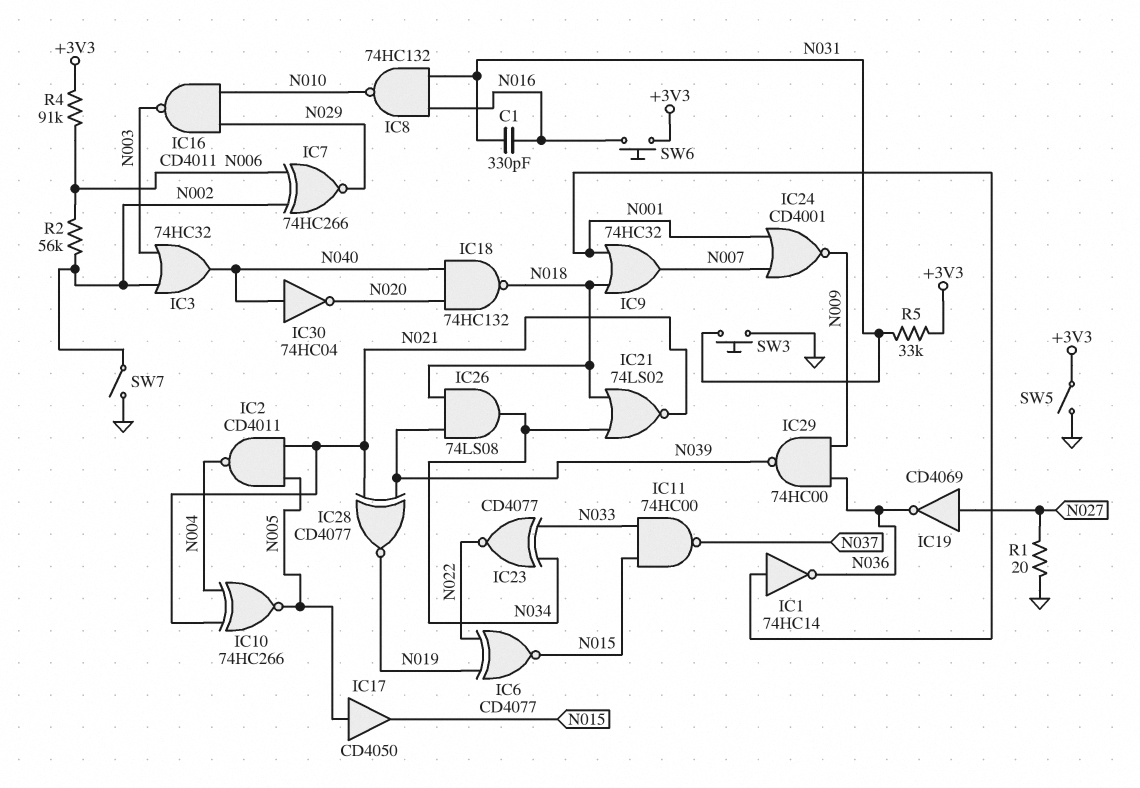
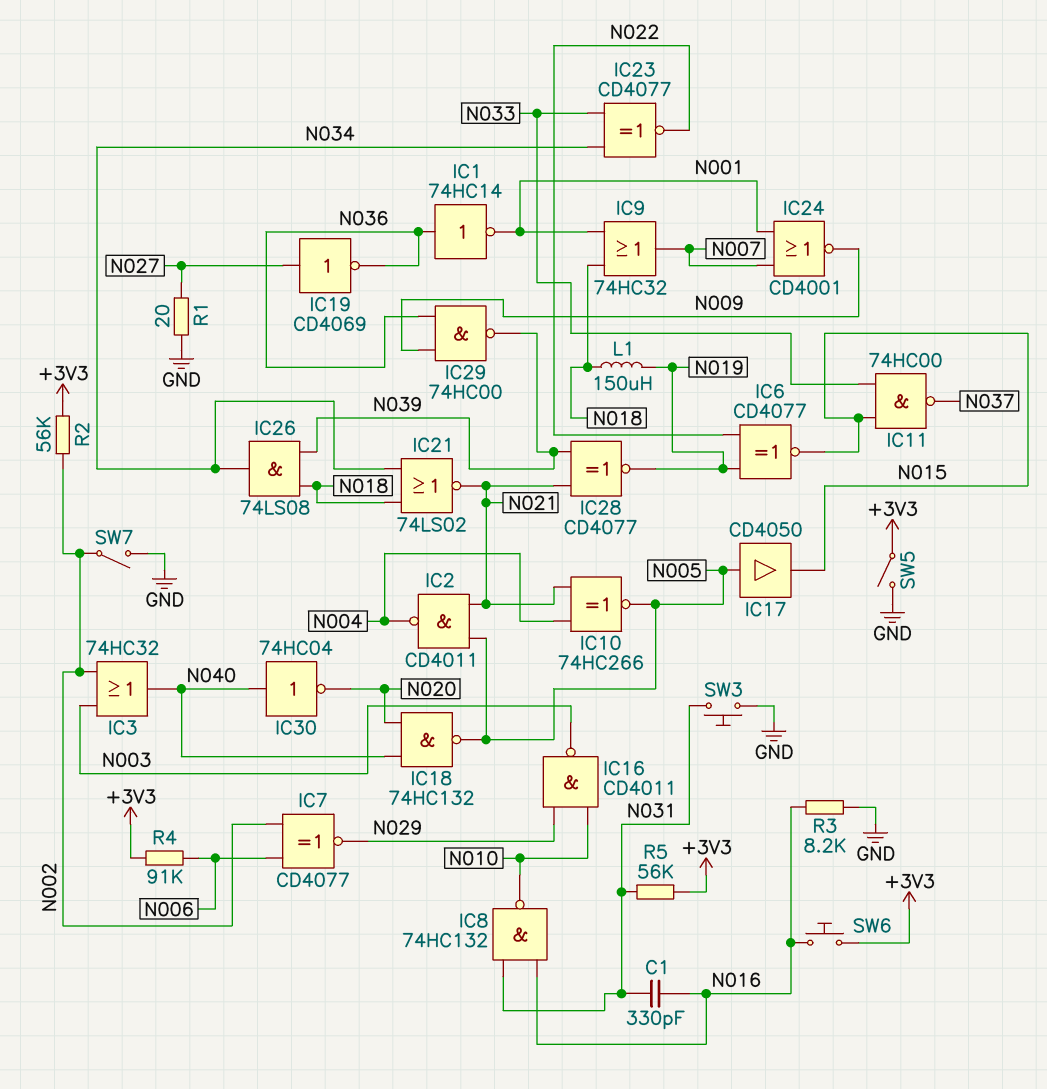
IC1: NOT 74HC14 (in N001, out N036) -> NOT 74HC14 (in N036, out N001)
IC7: XNOR 74HC266 (in N002, in N006, out N029) -> XNOR CD4077 (in N002, in N006, out N029)
IC18: NAND 74HC132 (in N020, in N040, out N018) -> NAND 74HC132 (in N020, in N040, out N005)
L1: none -> 150uH (N018, N019)
R2: 56k (N002, N006) -> 56k (+3V3, N002)
R3: none -> 8.2k (GND, N016)
R5: 33k (+3V3, N031) -> 56k (+3V3, N031)

